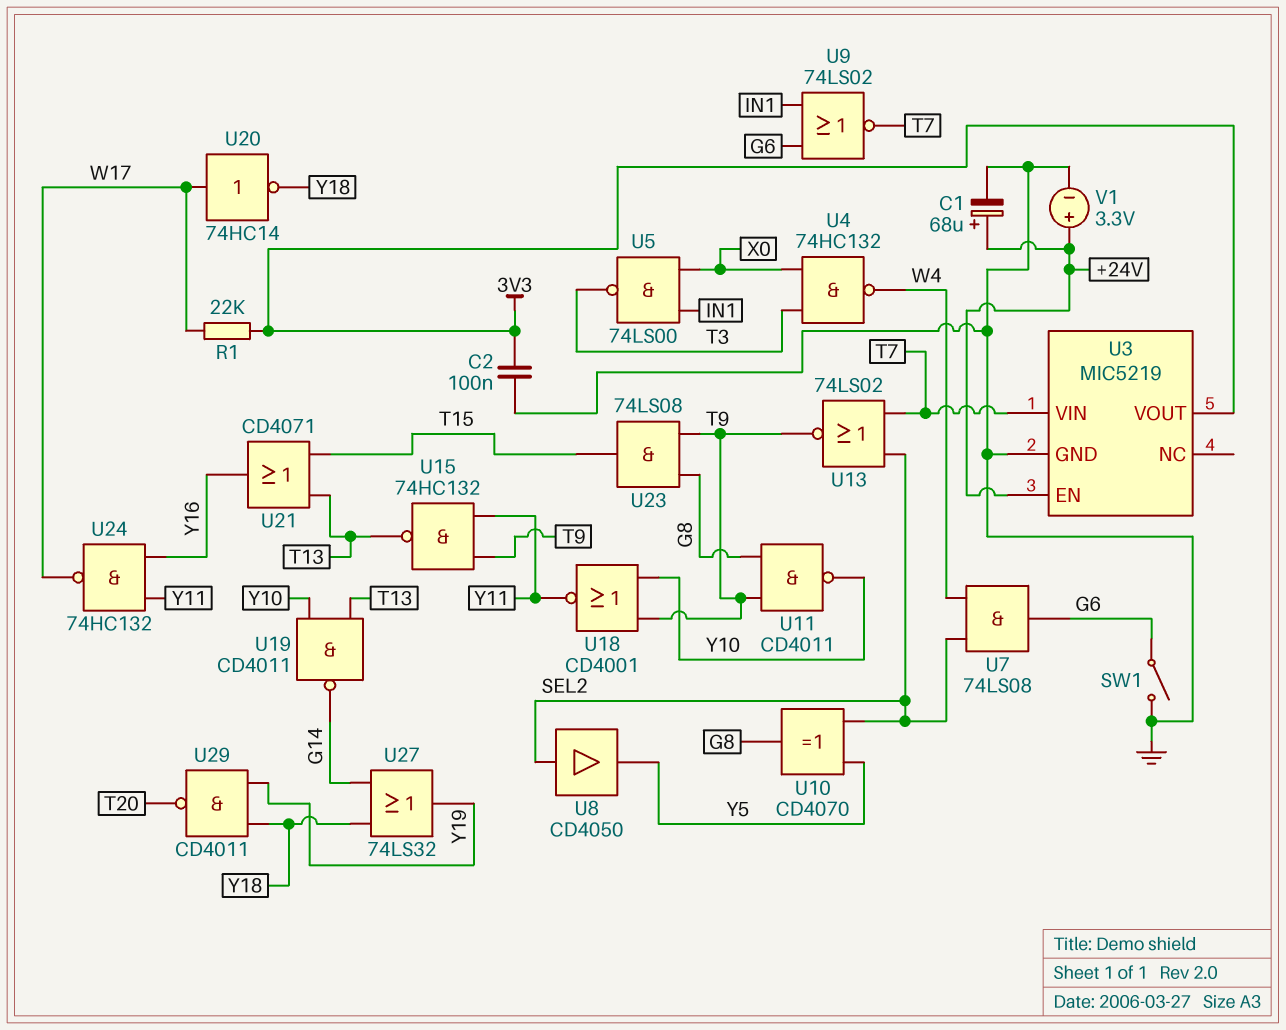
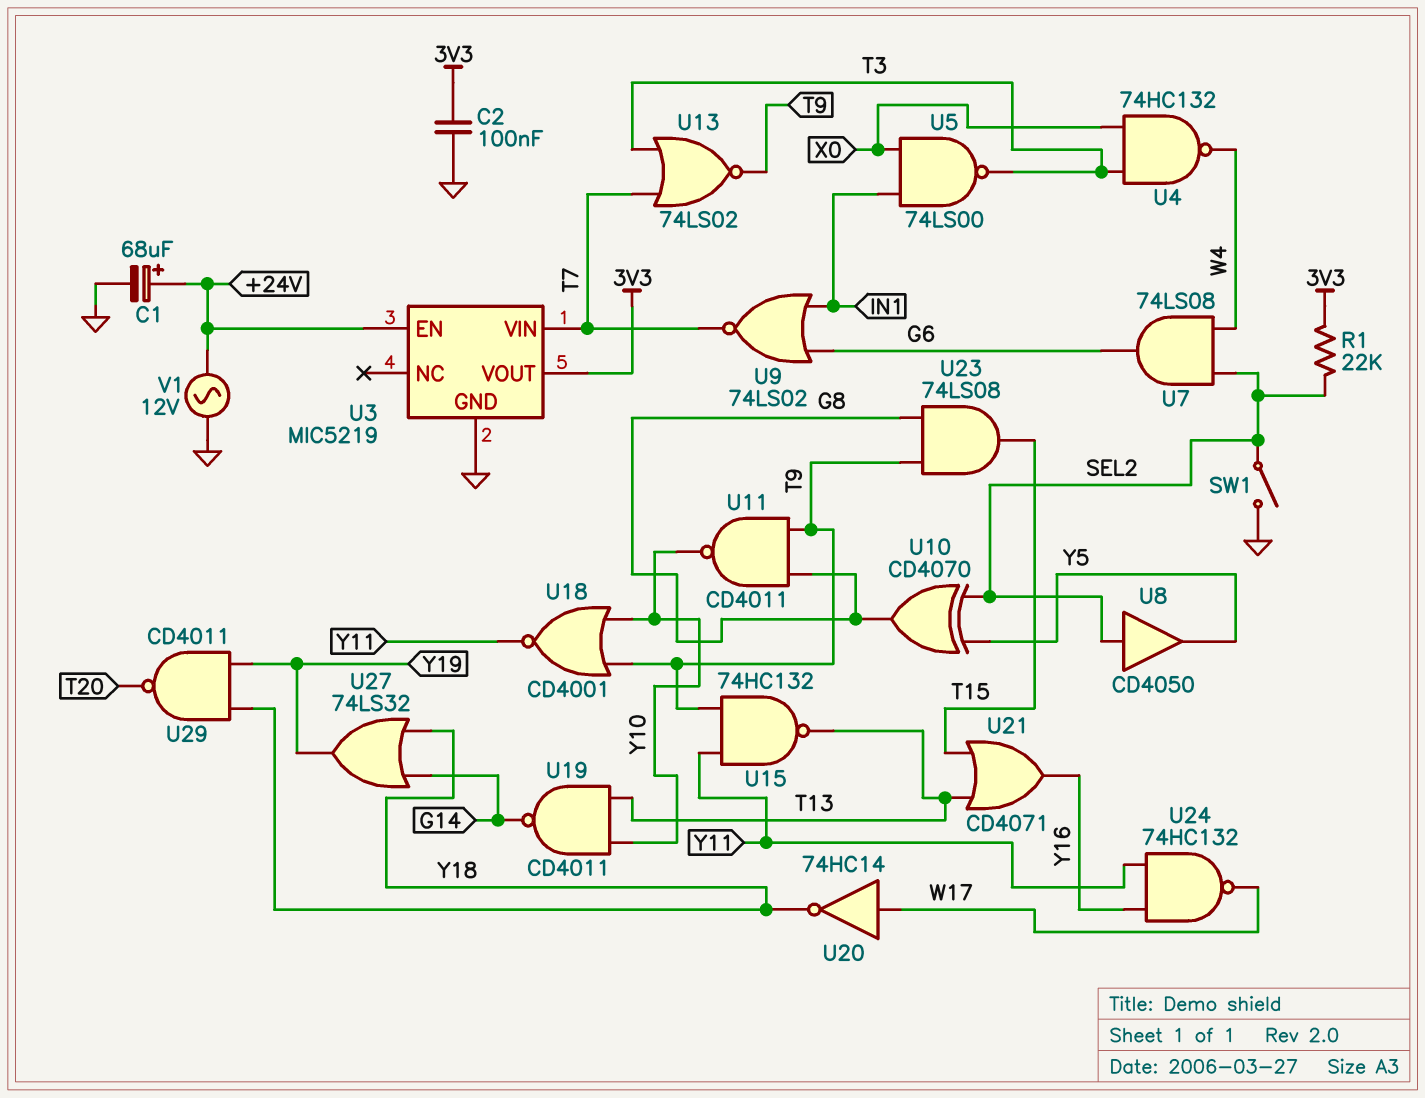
R1: 22k (3V3, W17) -> 22k (3V3, SEL2)
SW1: switch (G6, GND) -> switch (GND, SEL2)
U13: NOR 74LS02 (in SEL2, in T7, out T9) -> NOR 74LS02 (in T3, in T7, out T9)
V1: 3.3V (plus +24V, minus GND) -> AC 12V (+24V, GND)

